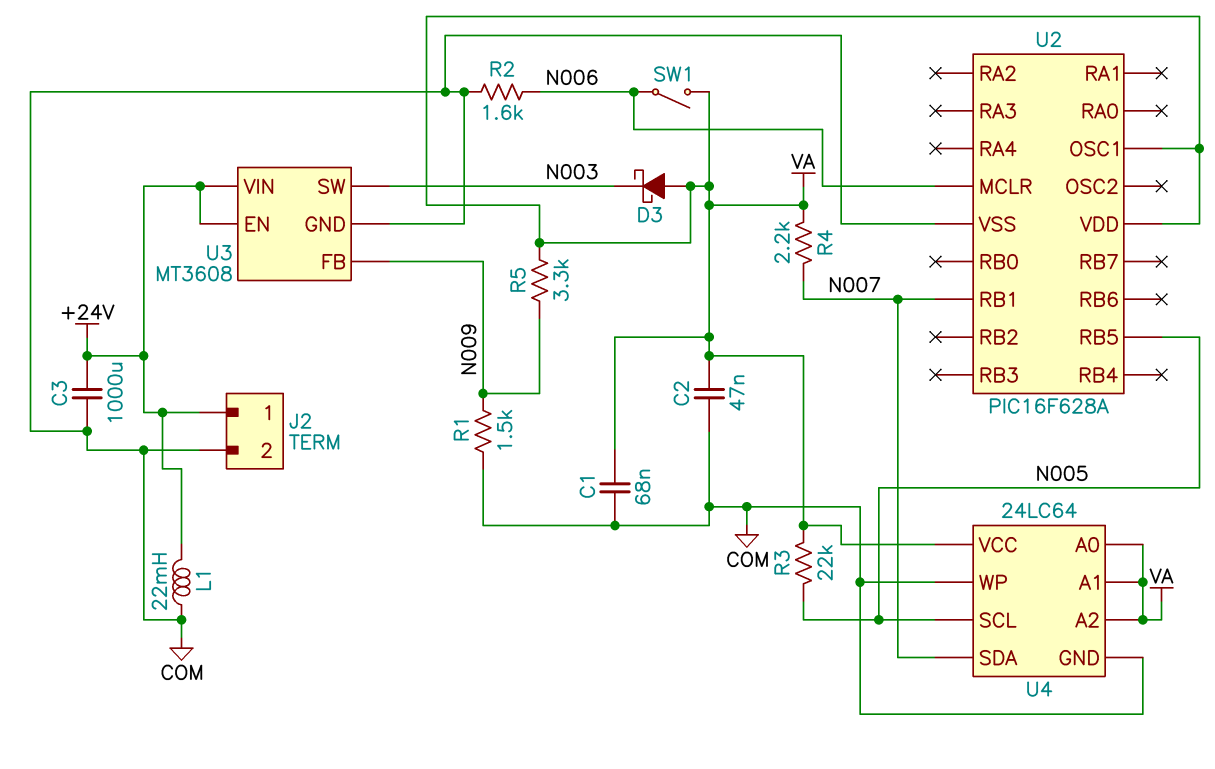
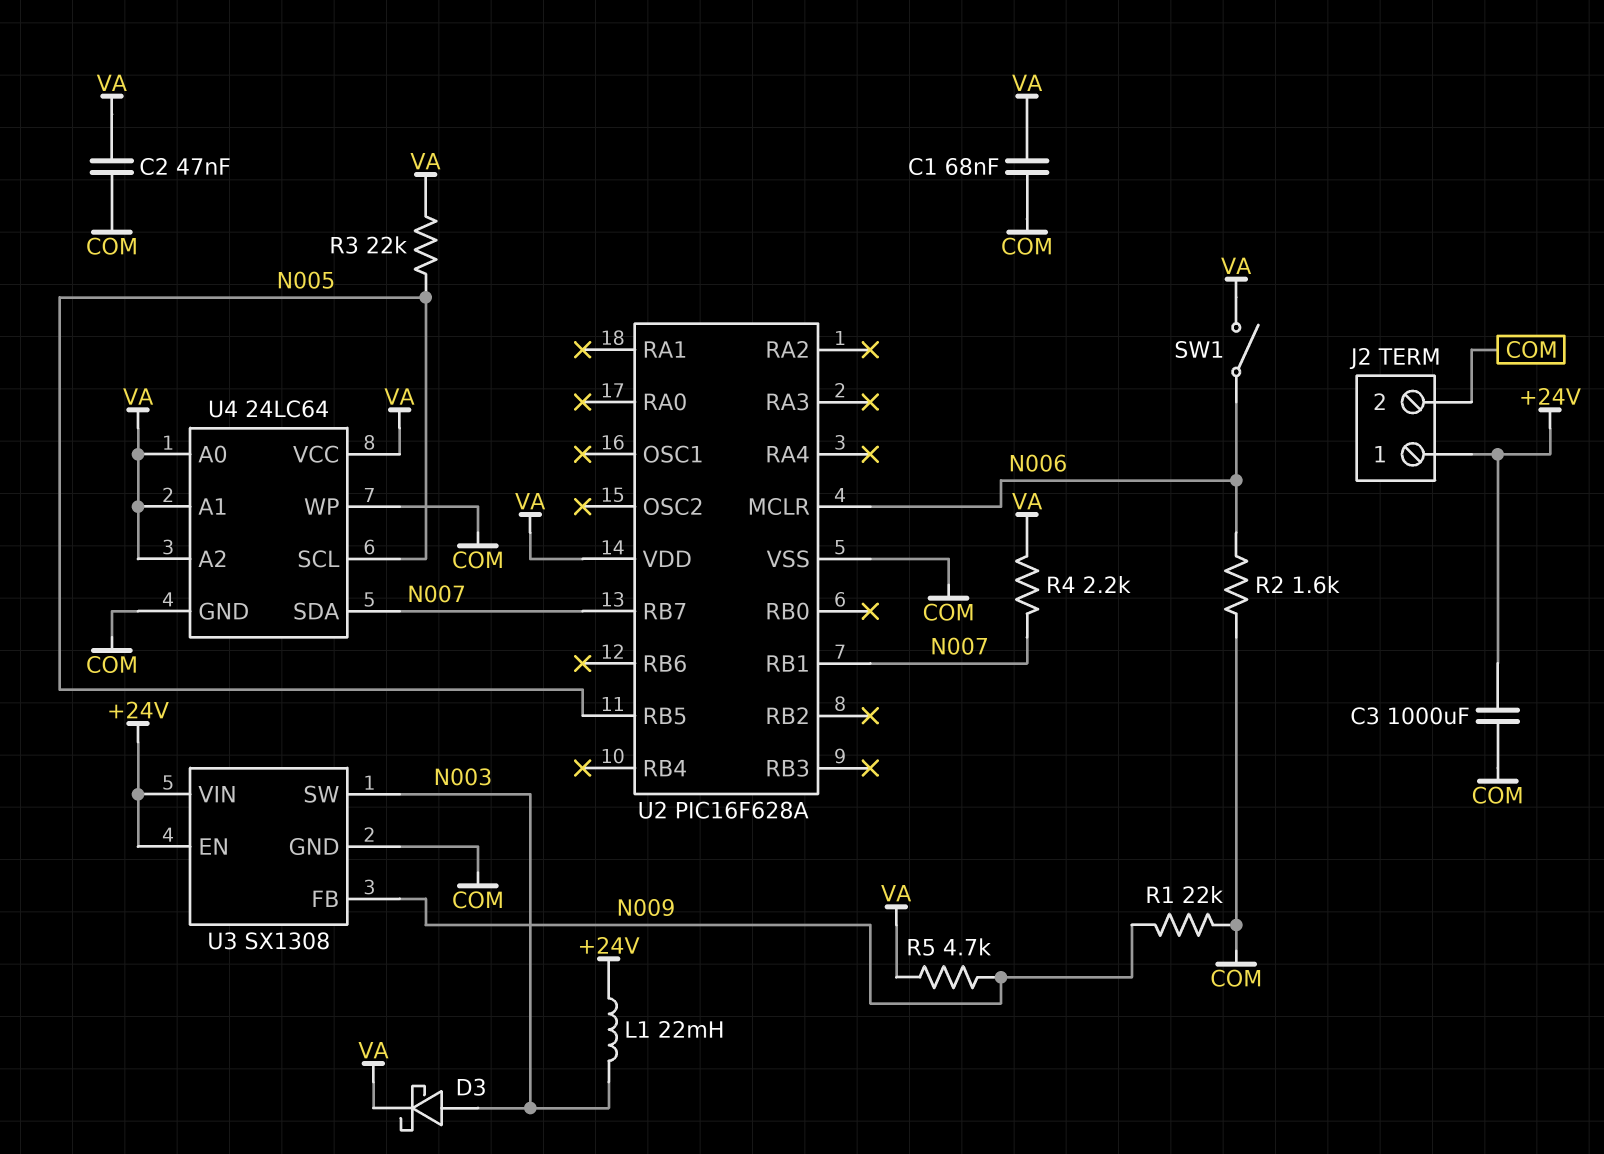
D3: schottky (A VA, K N003) -> schottky (A N003, K VA)
L1: 22mH (+24V, COM) -> 22mH (+24V, N003)
R1: 1.5k (COM, N009) -> 22k (COM, N009)
R5: 3.3k (N009, VA) -> 4.7k (N009, VA)
U2 pin OSC1: VA -> none
U2 pin RB7: none -> N007
U3: MT3608 -> SX1308

